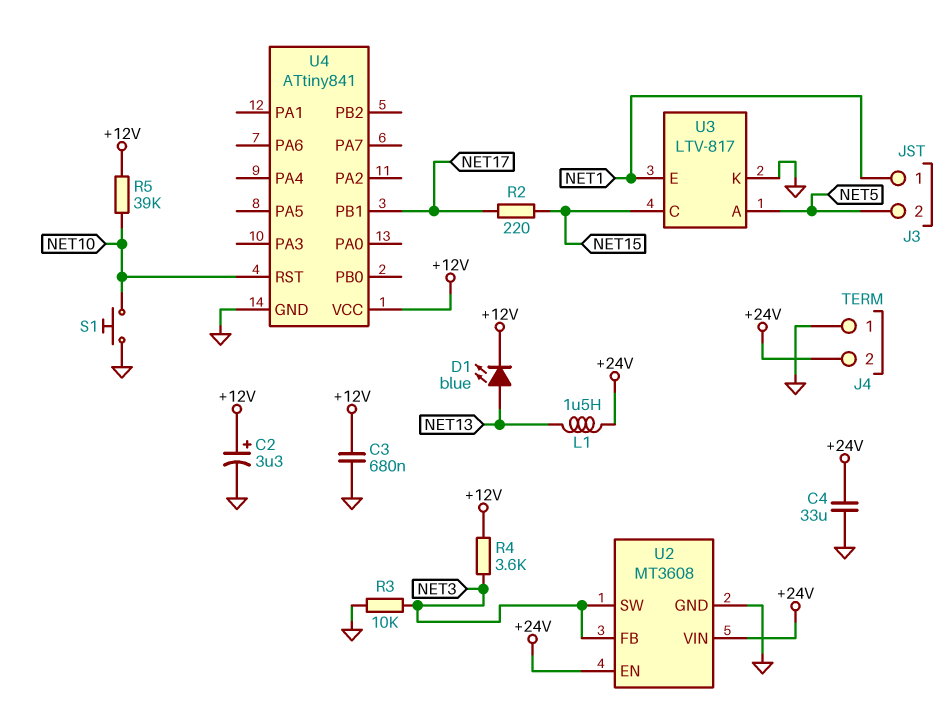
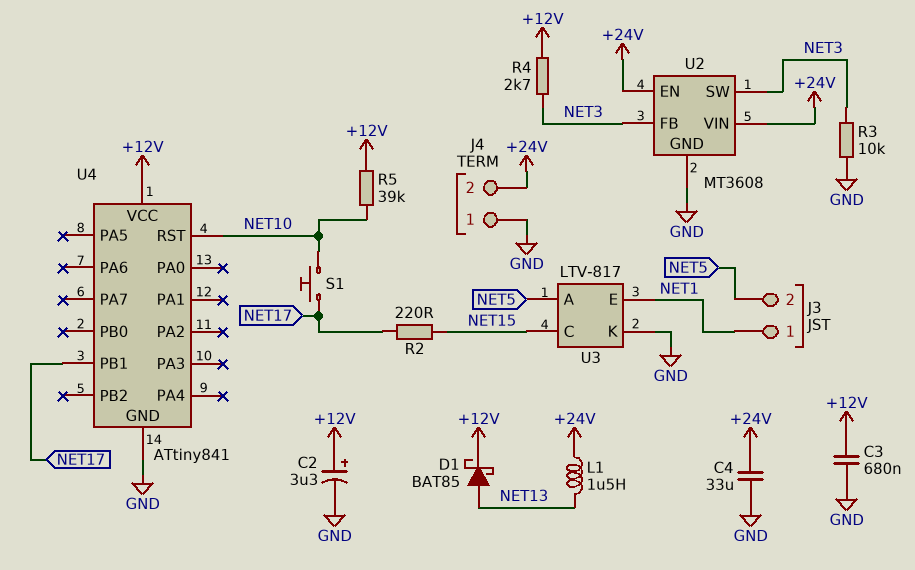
D1: LED blue (A NET13, K +12V) -> schottky BAT85 (A NET13, K +12V)
R4: 3.6k (+12V, NET3) -> 2.7k (+12V, NET3)
S1: button (GND, NET10) -> button (NET10, NET17)

